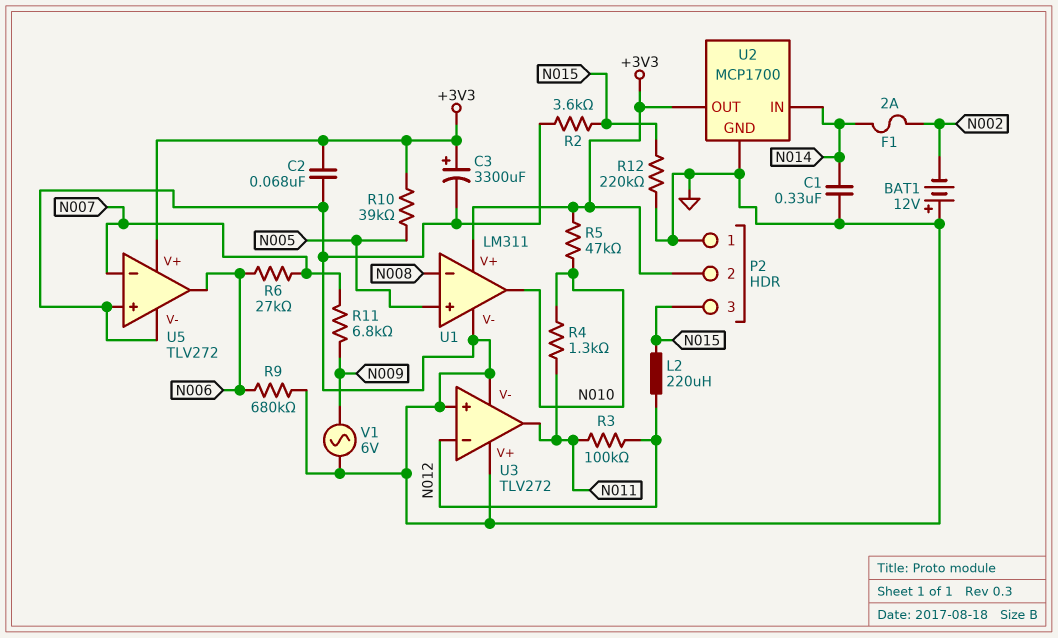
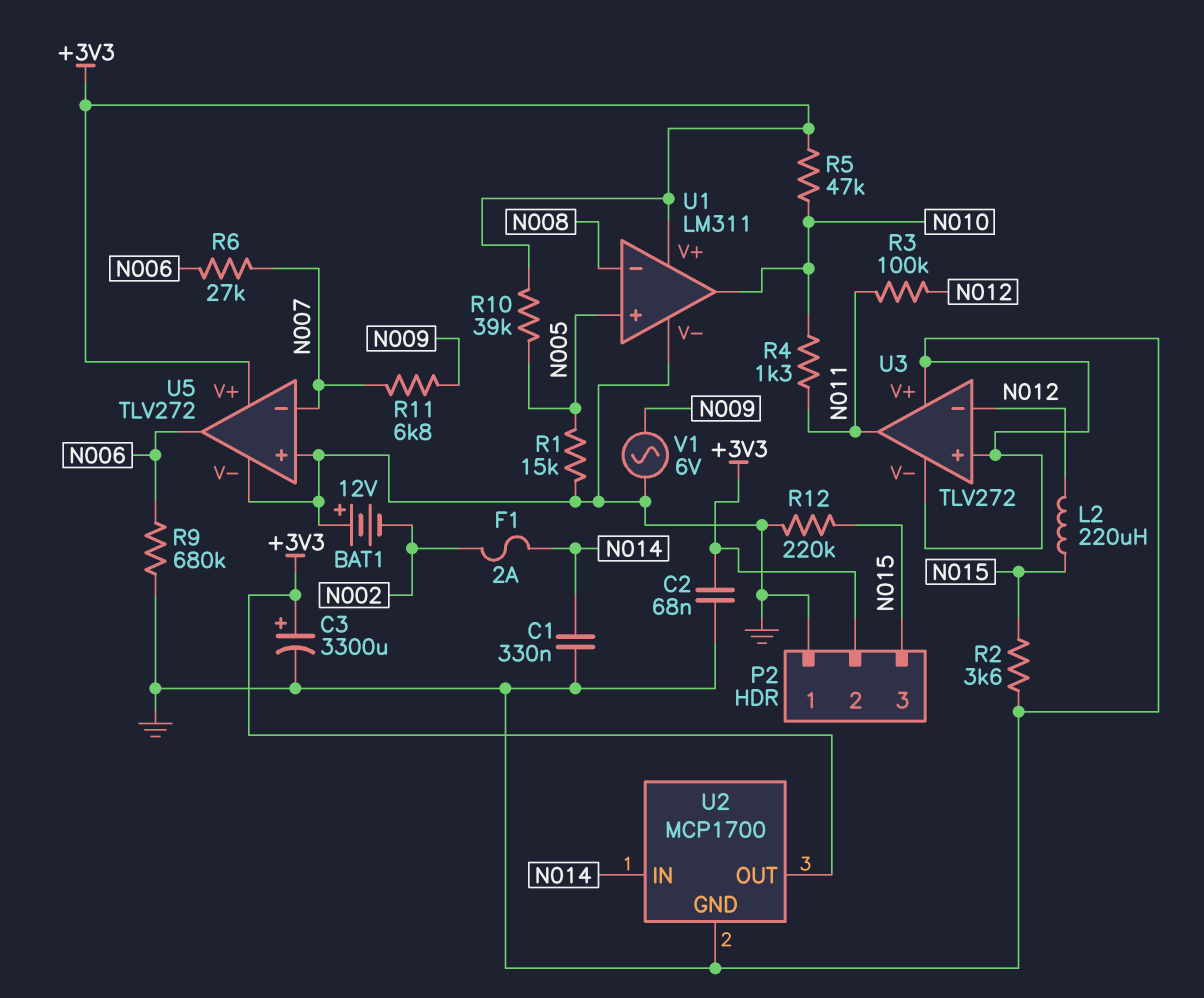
R1: none -> 15k (GND, N005)

